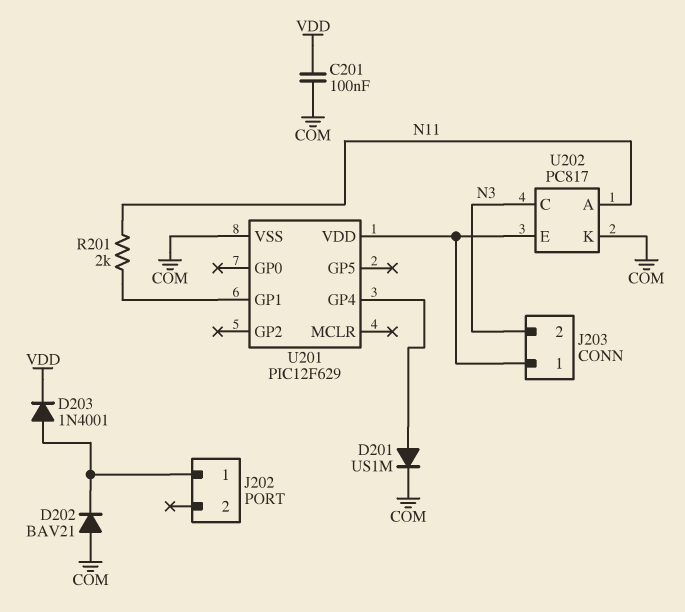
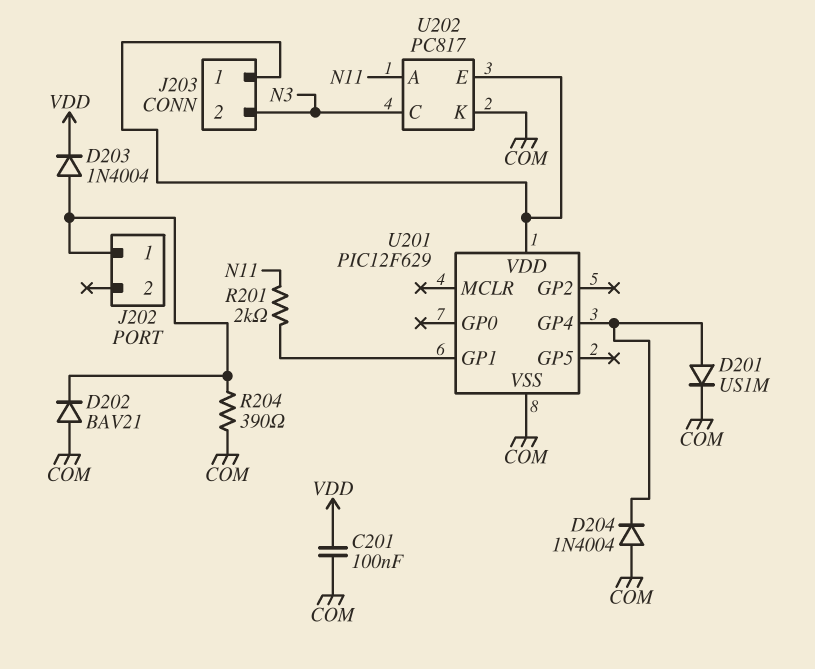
D203: diode 1N4001 (A J202/1, K VDD) -> diode 1N4004 (A J202/1, K VDD)
D204: none -> diode 1N4004 (A COM, K U201/GP4)
R204: none -> 390 (COM, J202/1)

